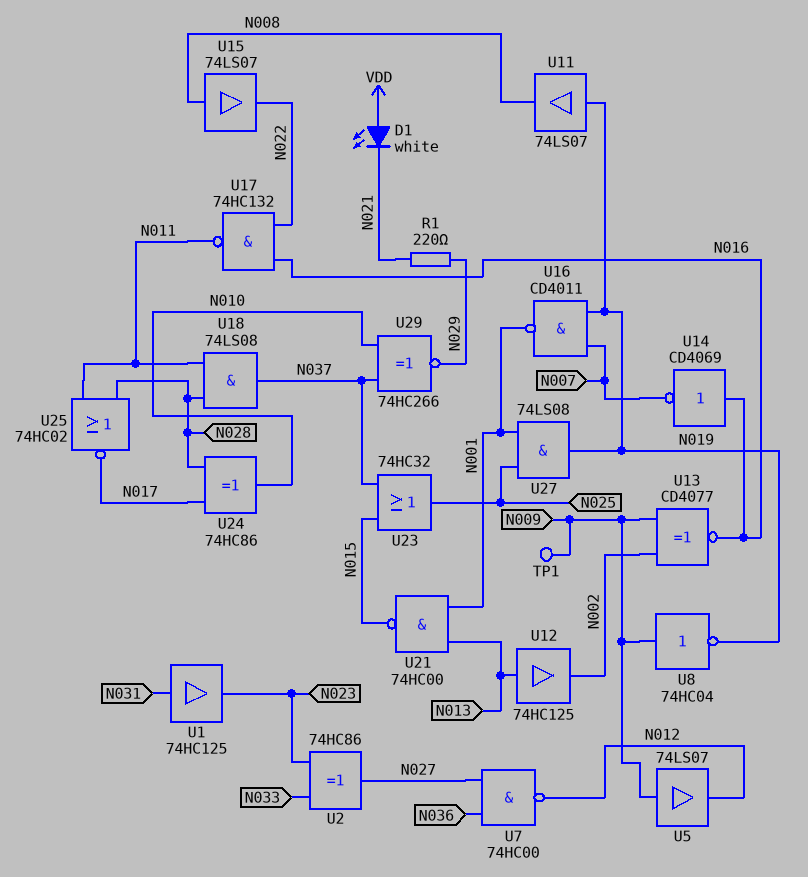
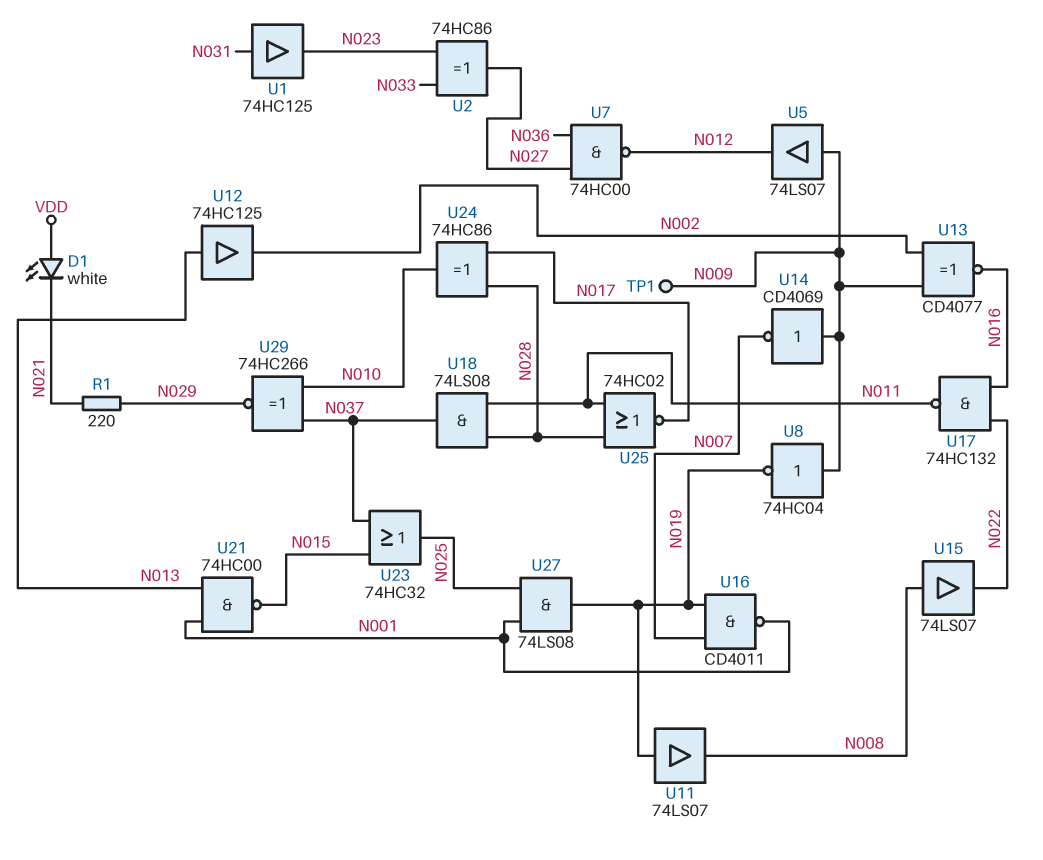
U14: NOT CD4069 (in N016, out N007) -> NOT CD4069 (in N009, out N007)

